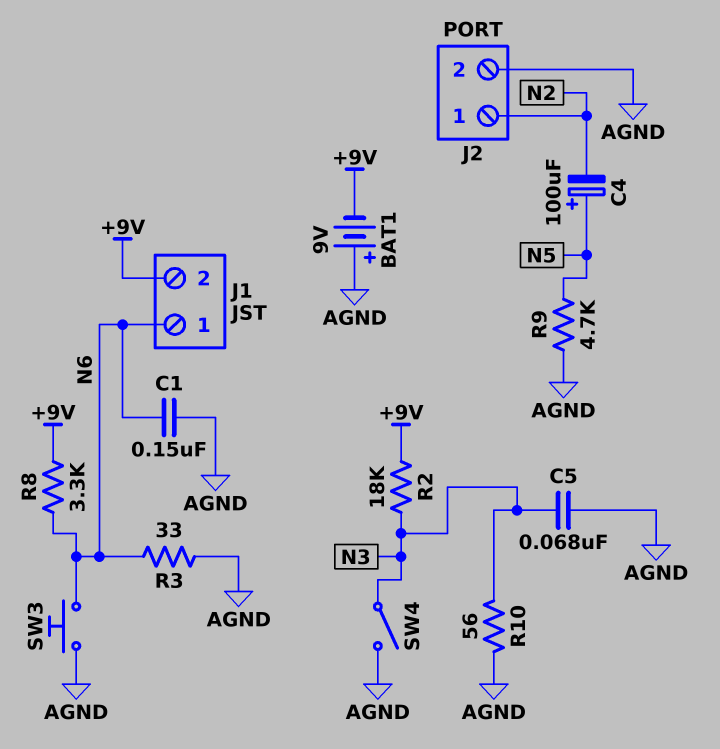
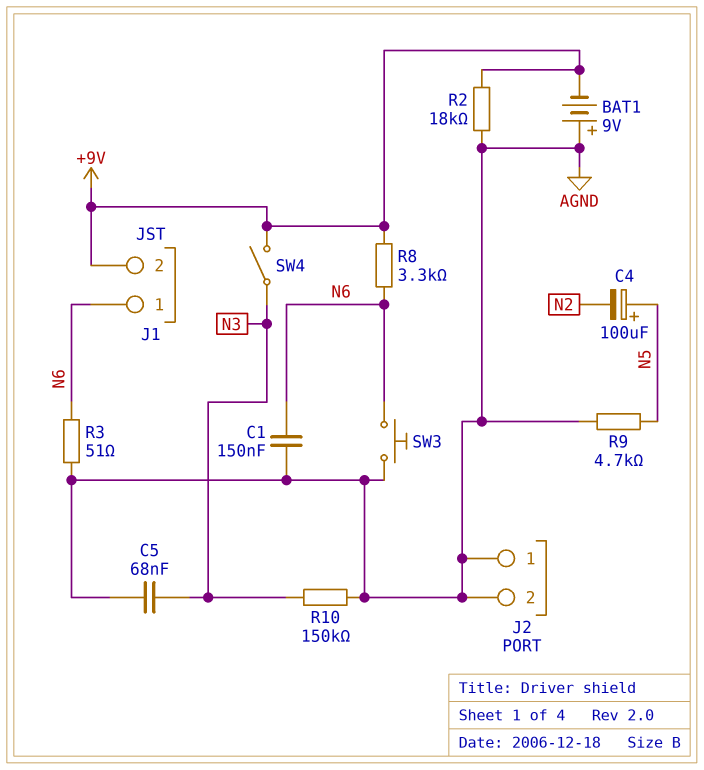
J2 pin 1: N2 -> AGND
R2: 18k (+9V, N3) -> 18k (+9V, AGND)
R3: 33 (AGND, N6) -> 51 (AGND, N6)
R10: 56 (AGND, N3) -> 150k (AGND, N3)
SW4: switch (AGND, N3) -> switch (+9V, N3)

